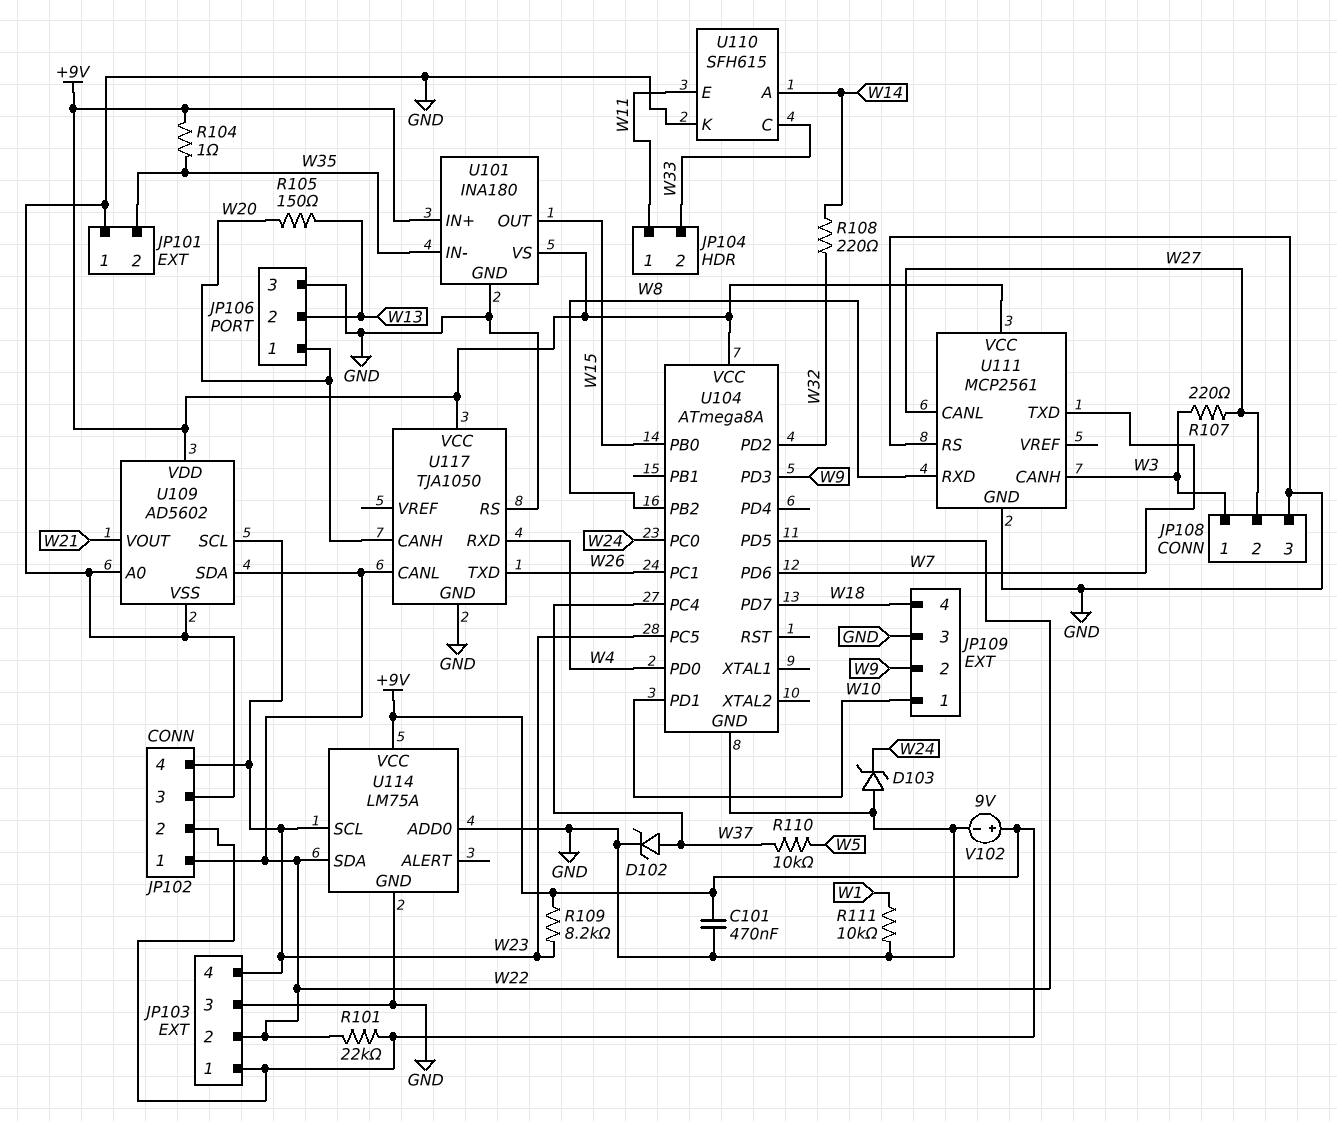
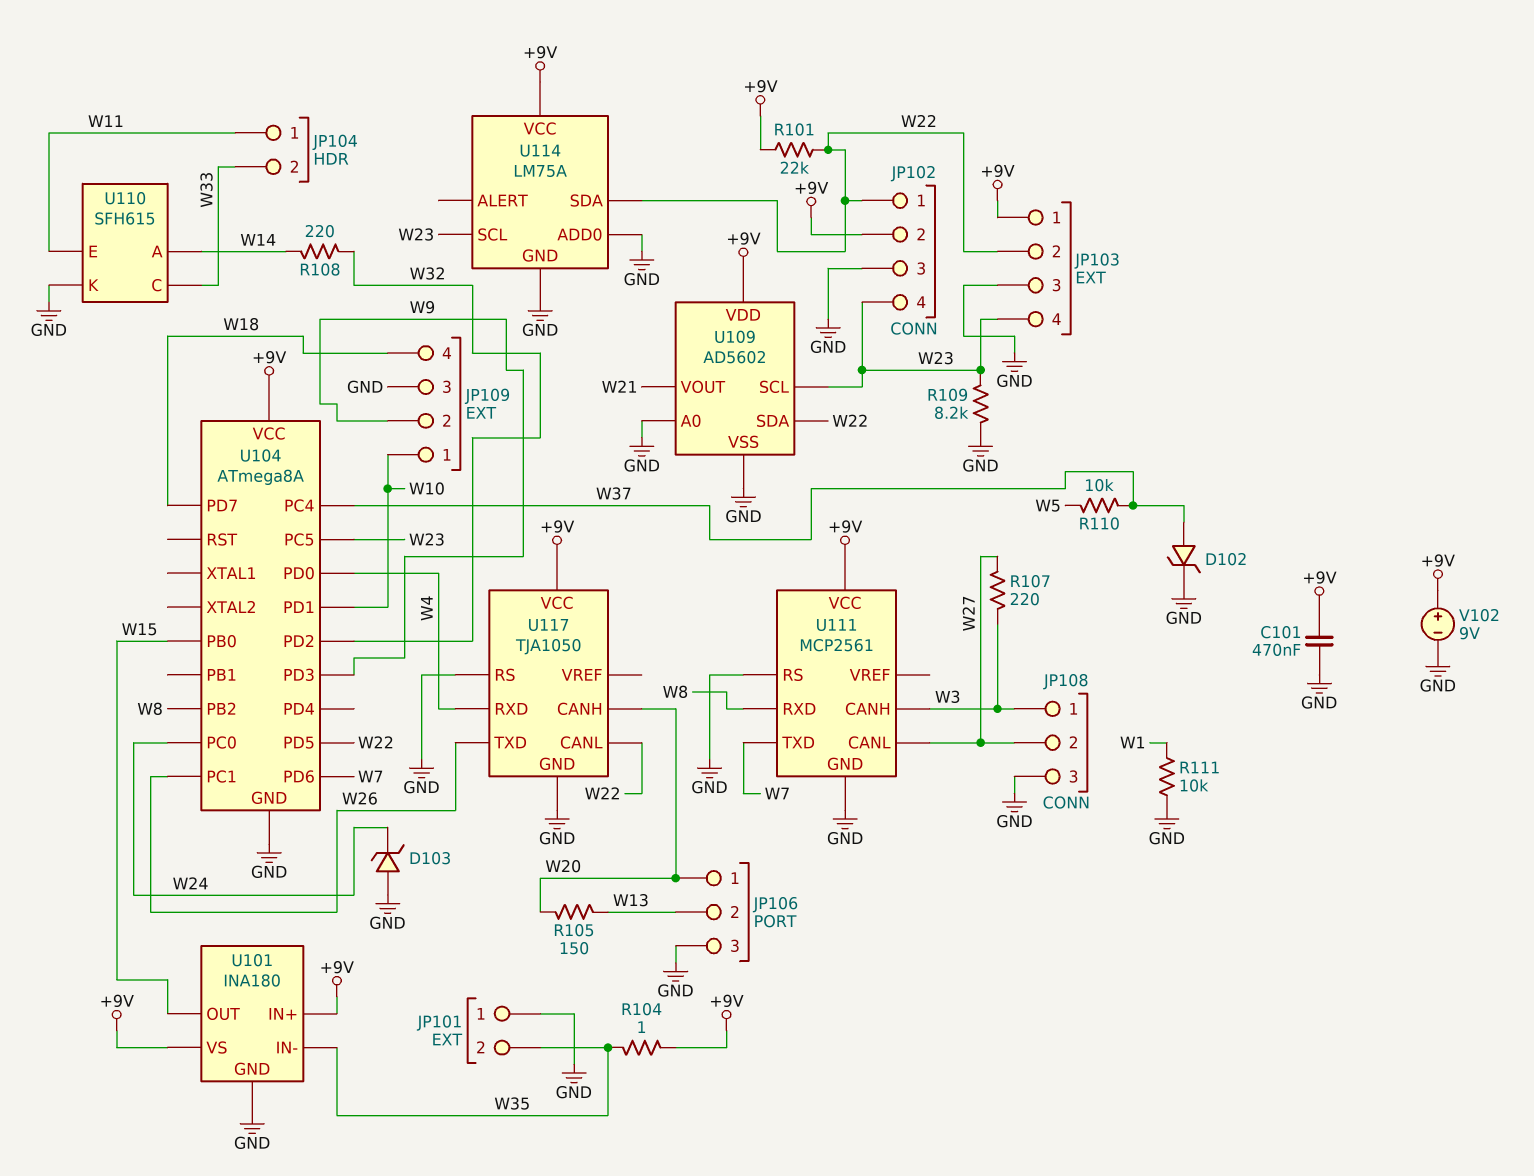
R109: 8.2k (+9V, W23) -> 8.2k (GND, W23)

